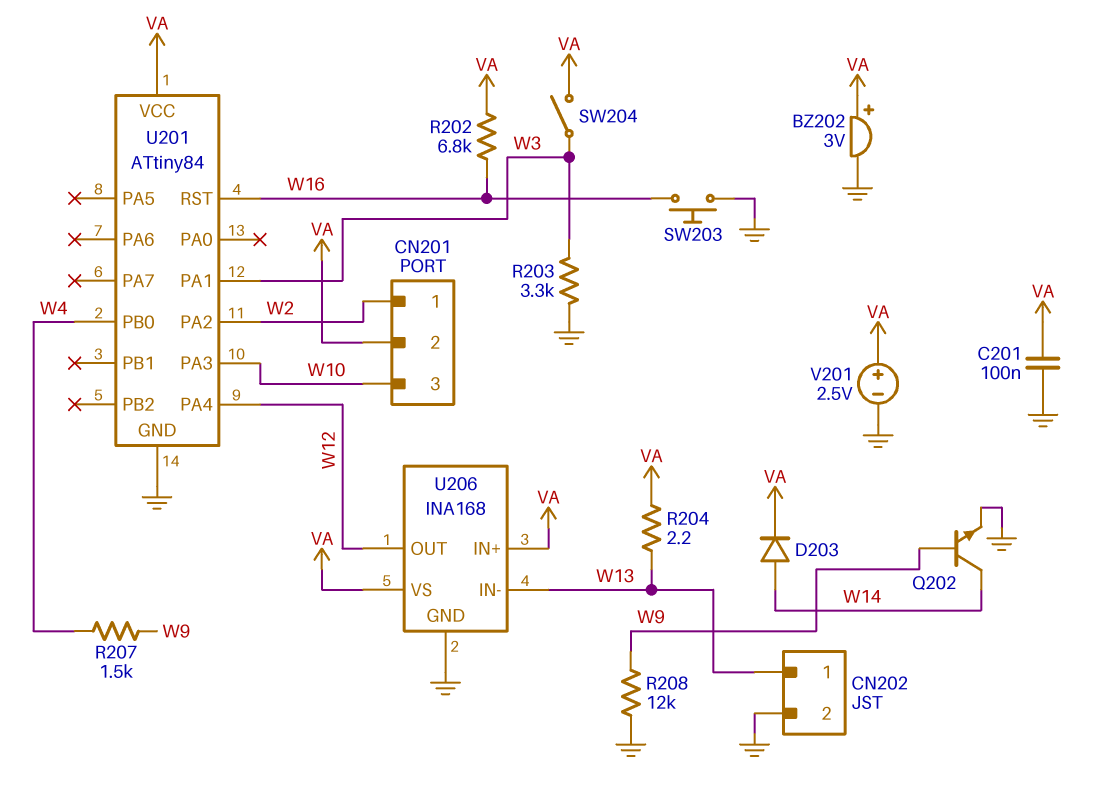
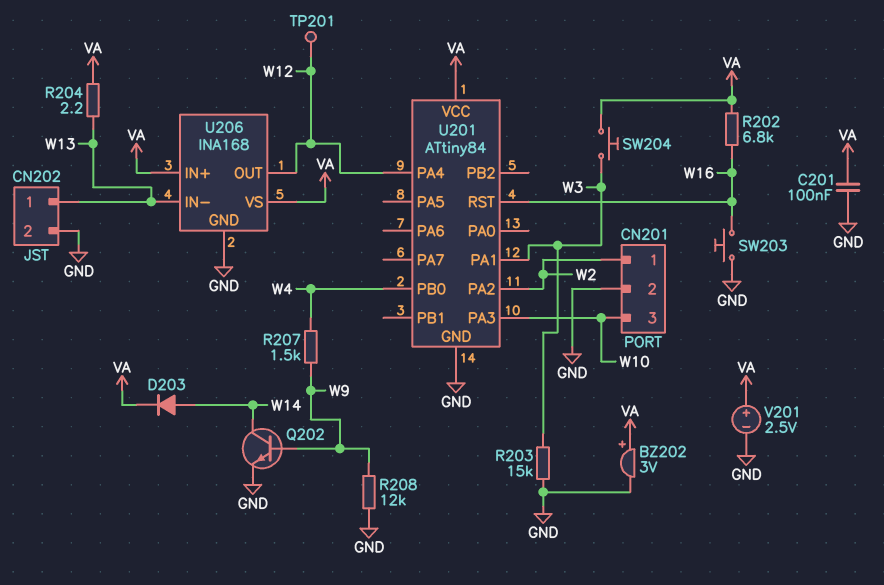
CN201 pin 2: VA -> GND
R203: 3.3k (GND, W3) -> 15k (GND, W3)
SW204: switch (VA, W3) -> button (VA, W3)
TP201: none -> test point (W12)

